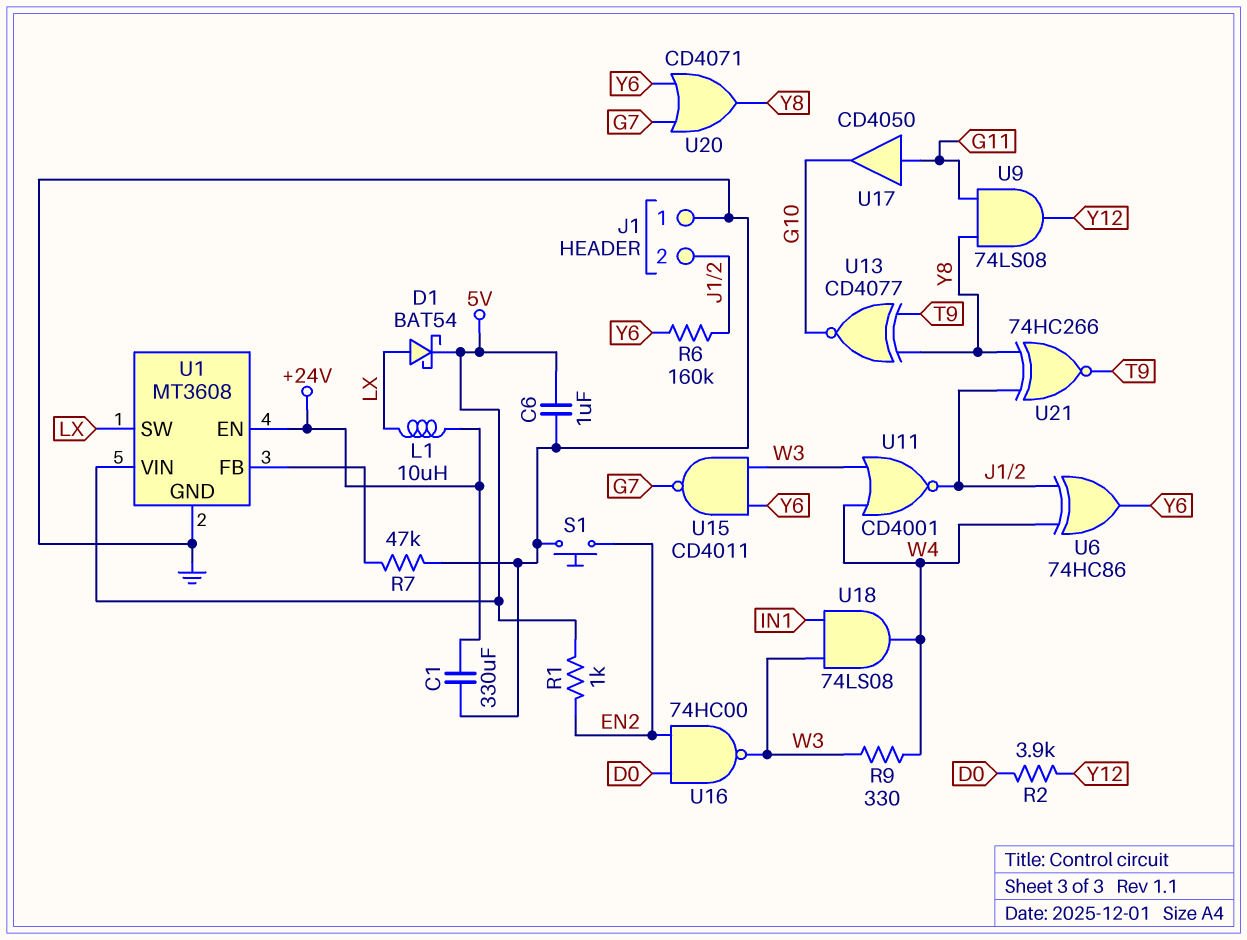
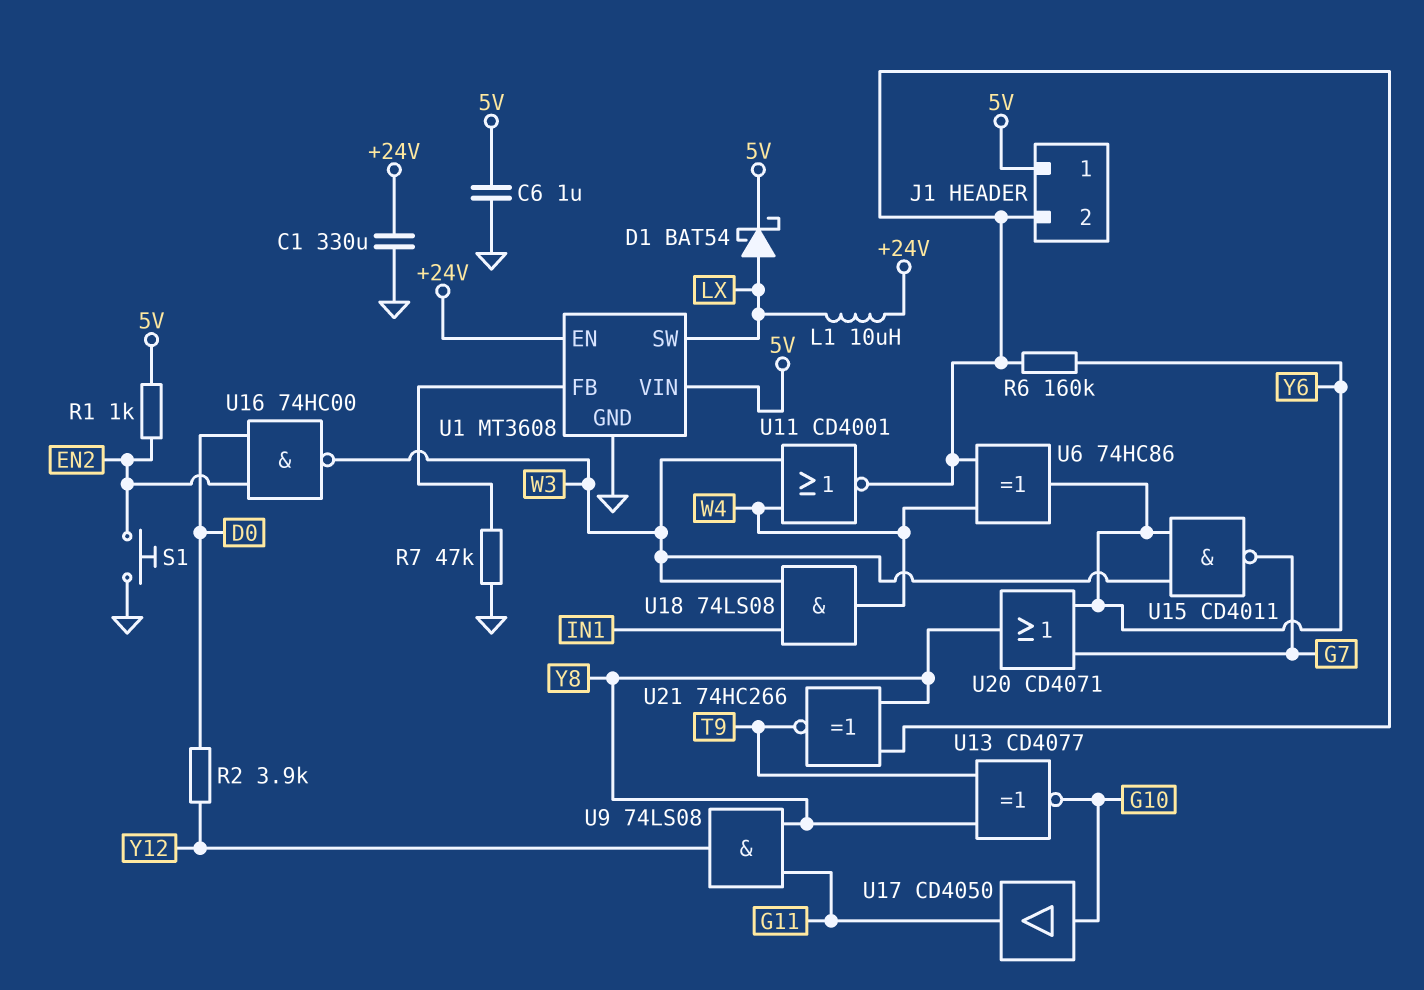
J1 pin 1: GND -> 5V
R9: 330 (W3, W4) -> none
U17: buffer CD4050 (in G11, out G10) -> buffer CD4050 (in G10, out G11)

